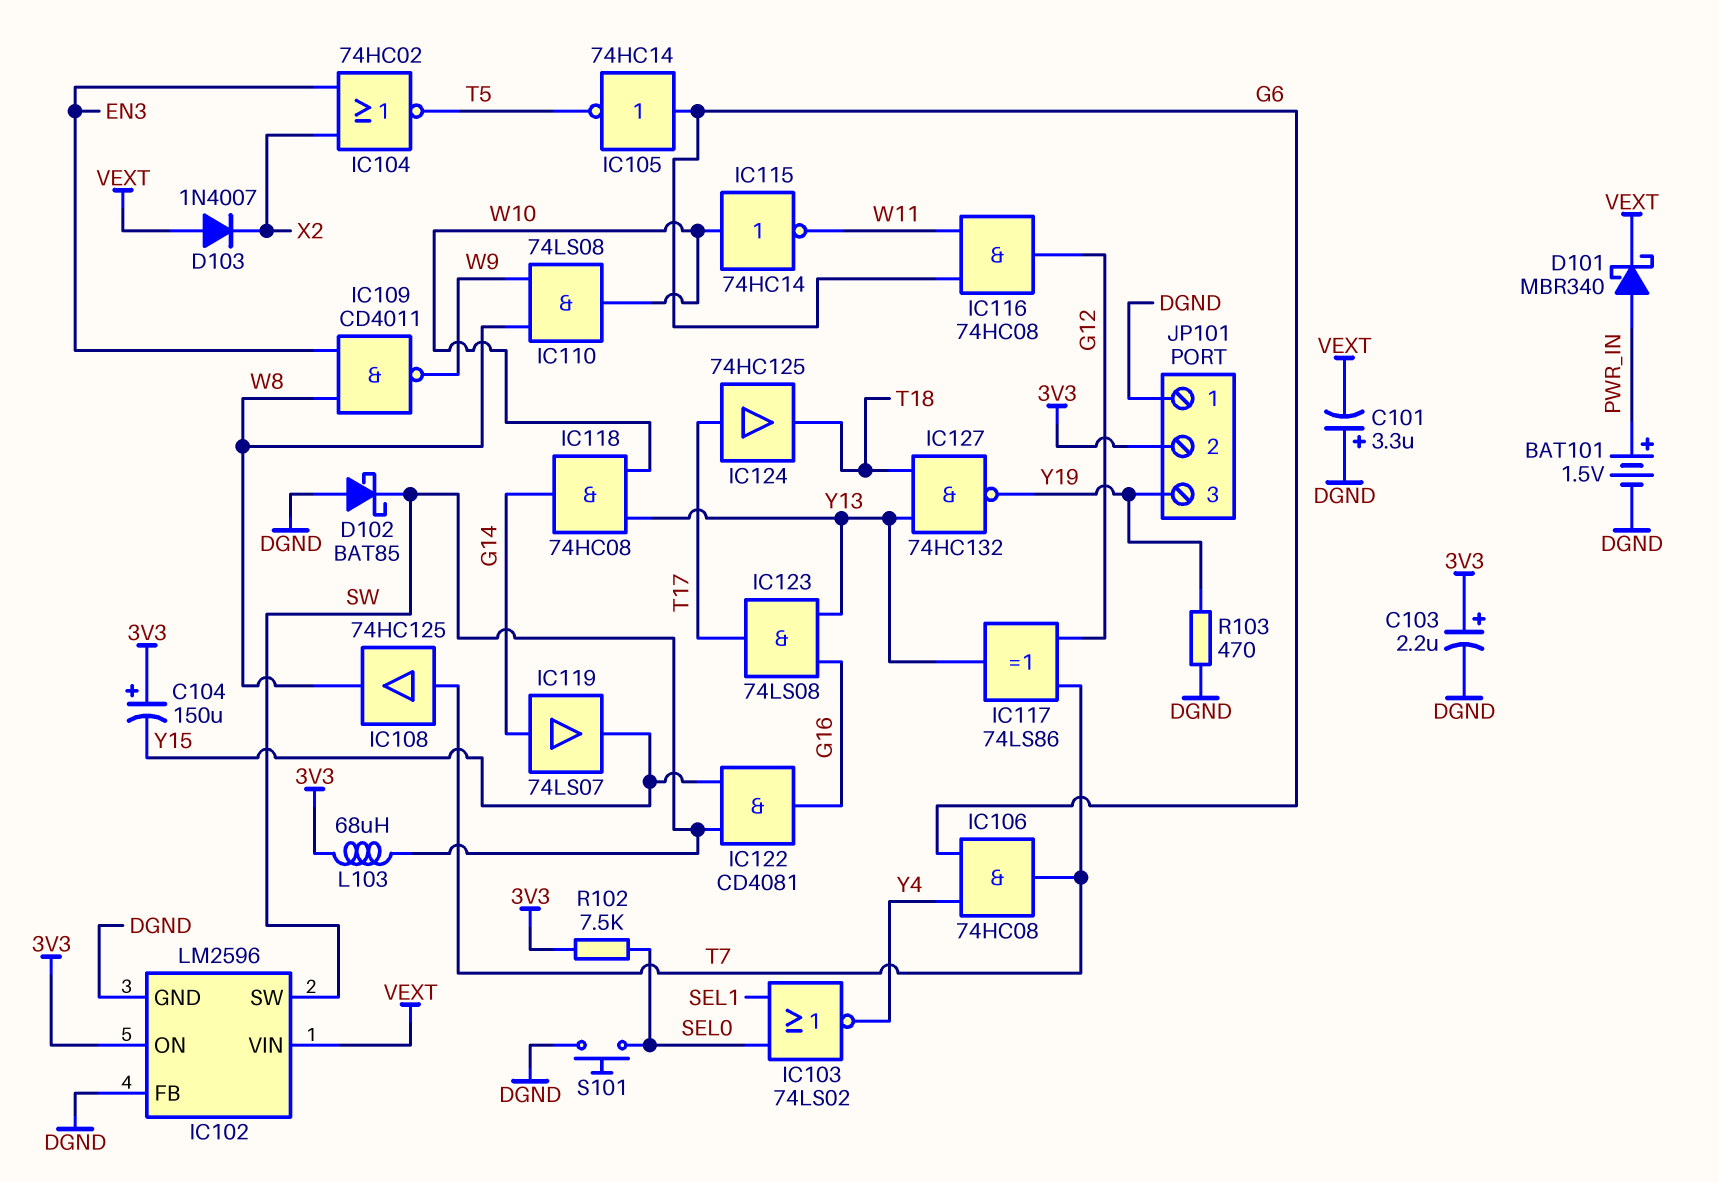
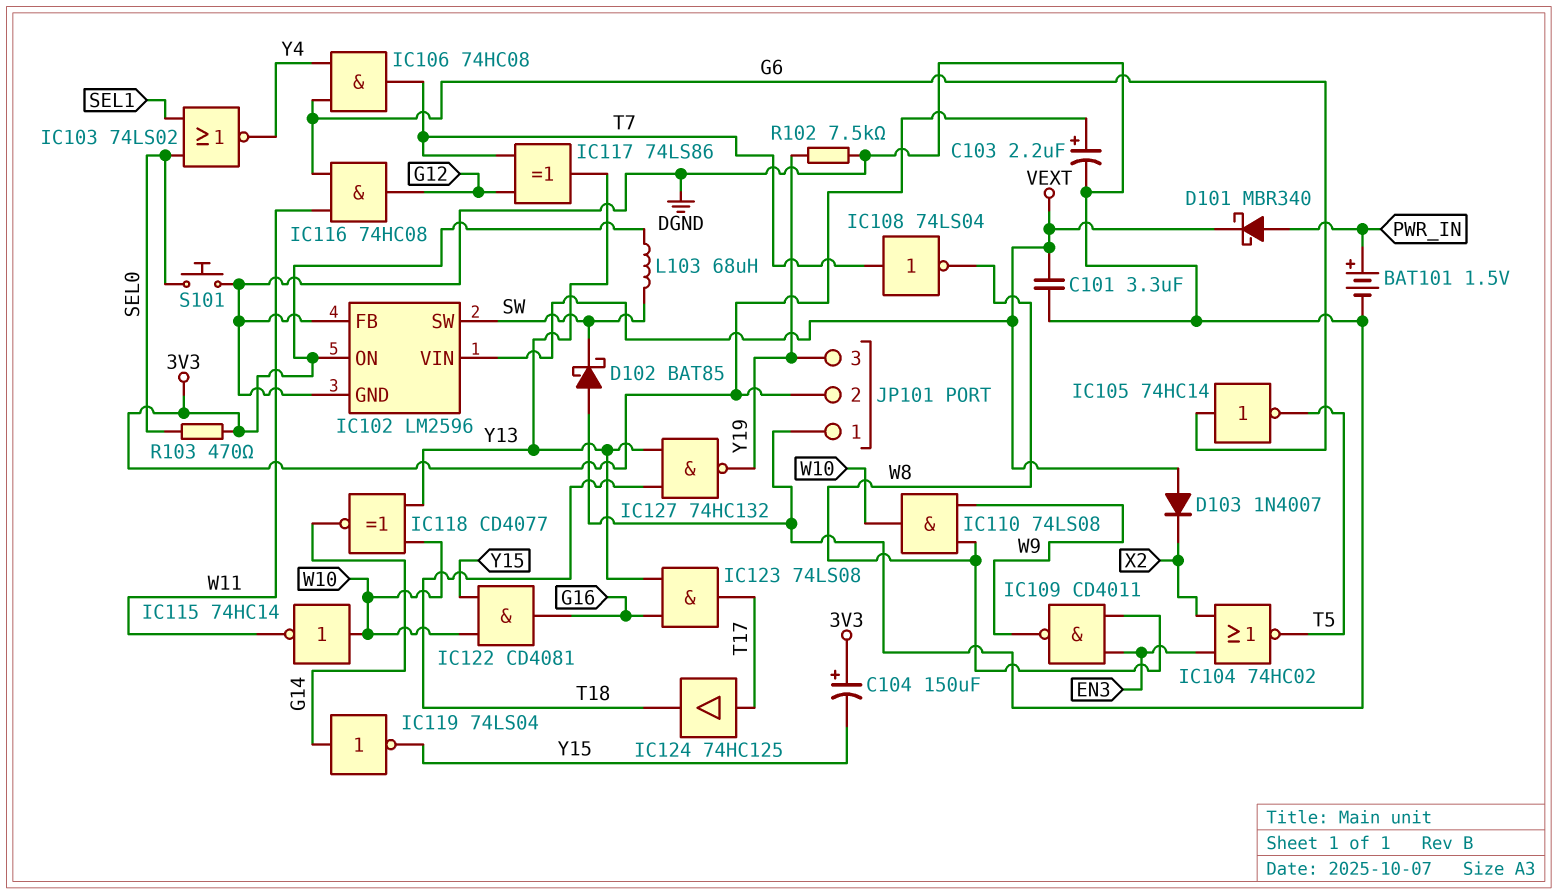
C101: 3.3uF (plus DGND, minus VEXT) -> 3.3uF (DGND, VEXT)
IC108: buffer 74HC125 (in T7, out W8) -> NOT 74LS04 (in T7, out W8)
IC118: AND 74HC08 (in W10, in Y13, out G14) -> XNOR CD4077 (in W10, in Y13, out G14)
IC119: buffer 74LS07 (in G14, out Y15) -> NOT 74LS04 (in G14, out Y15)
IC122: AND CD4081 (in SW, in Y15, out G16) -> AND CD4081 (in W10, in Y15, out G16)
R102: 7.5k (3V3, SEL0) -> 7.5k (DGND, Y19)
R103: 470 (DGND, Y19) -> 470 (3V3, SEL0)

